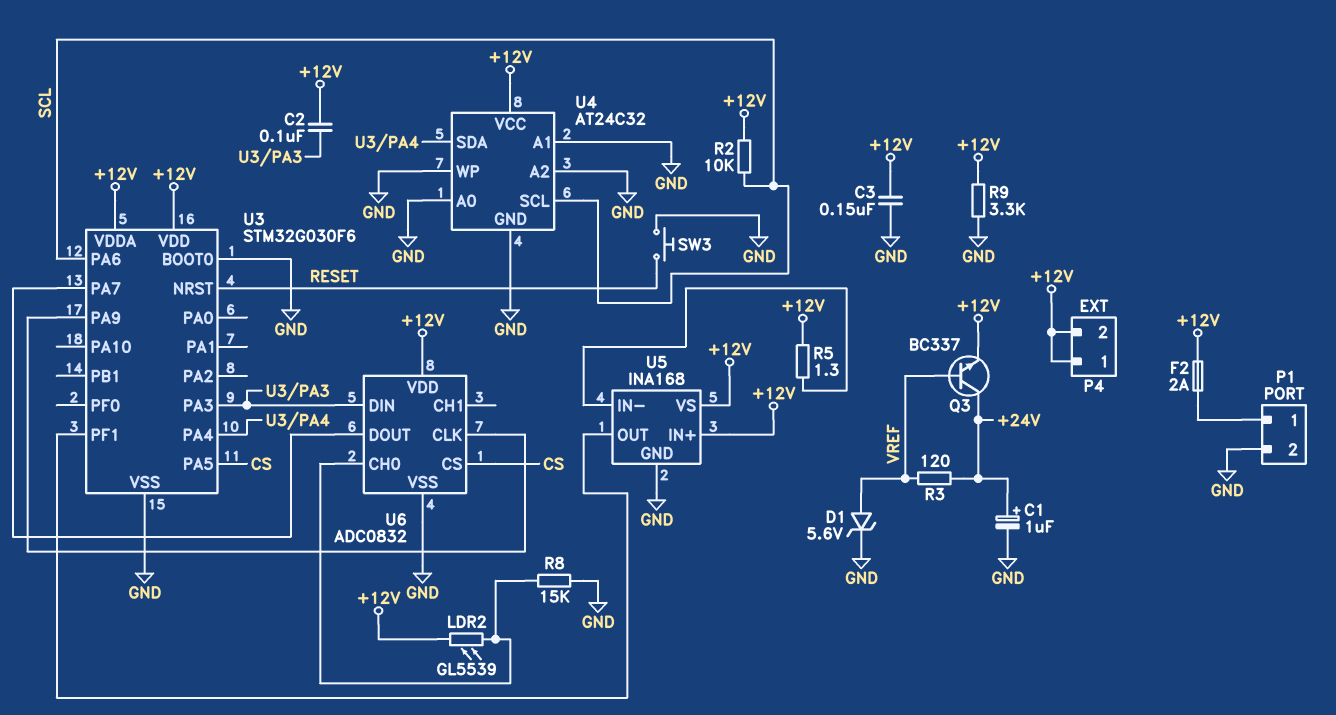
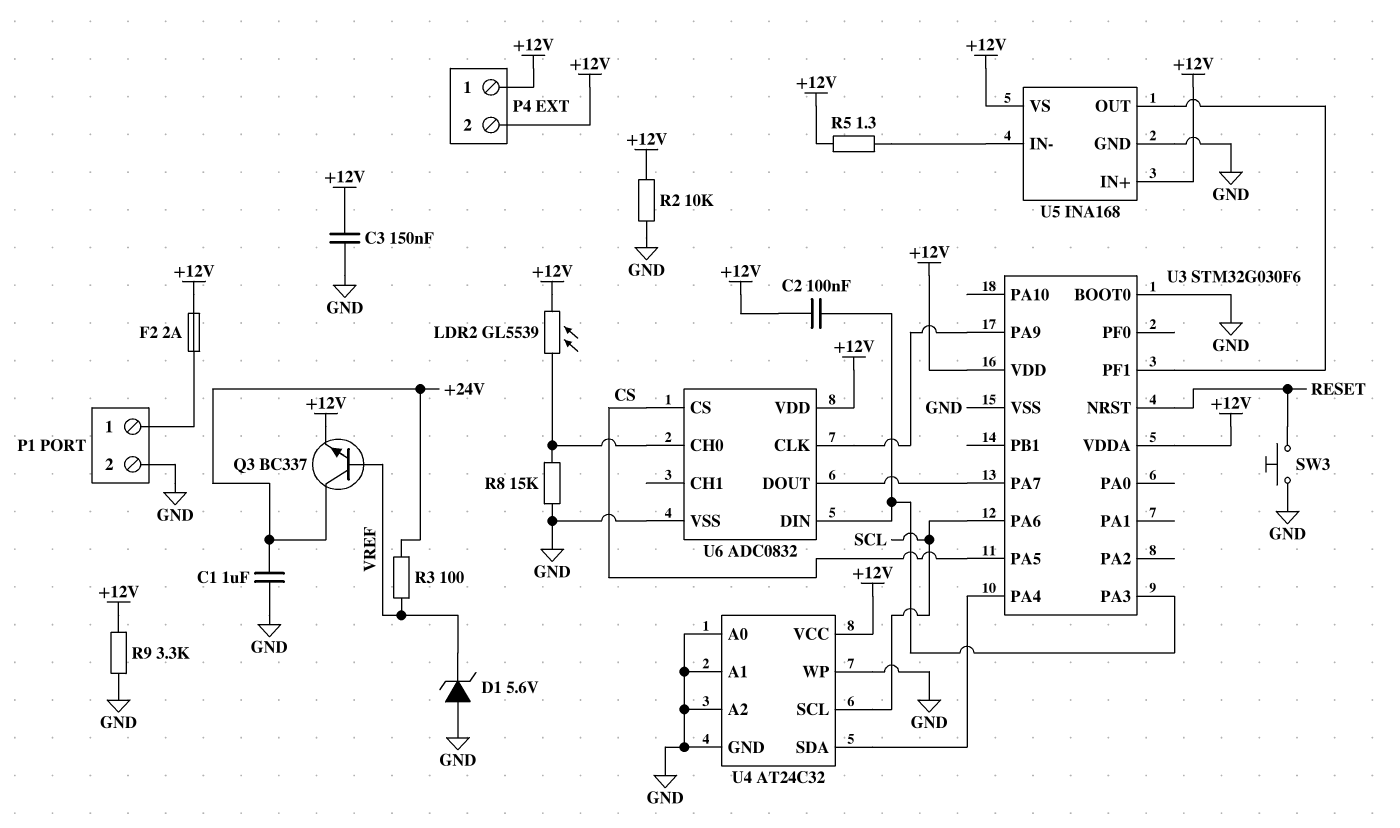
C1: 1uF (plus +24V, minus GND) -> 1uF (+24V, GND)
D1: zener 5.6V (A VREF, K GND) -> zener 5.6V (A GND, K VREF)
R2: 10k (+12V, SCL) -> 10k (+12V, GND)
R3: 120 (+24V, VREF) -> 100 (+24V, VREF)

